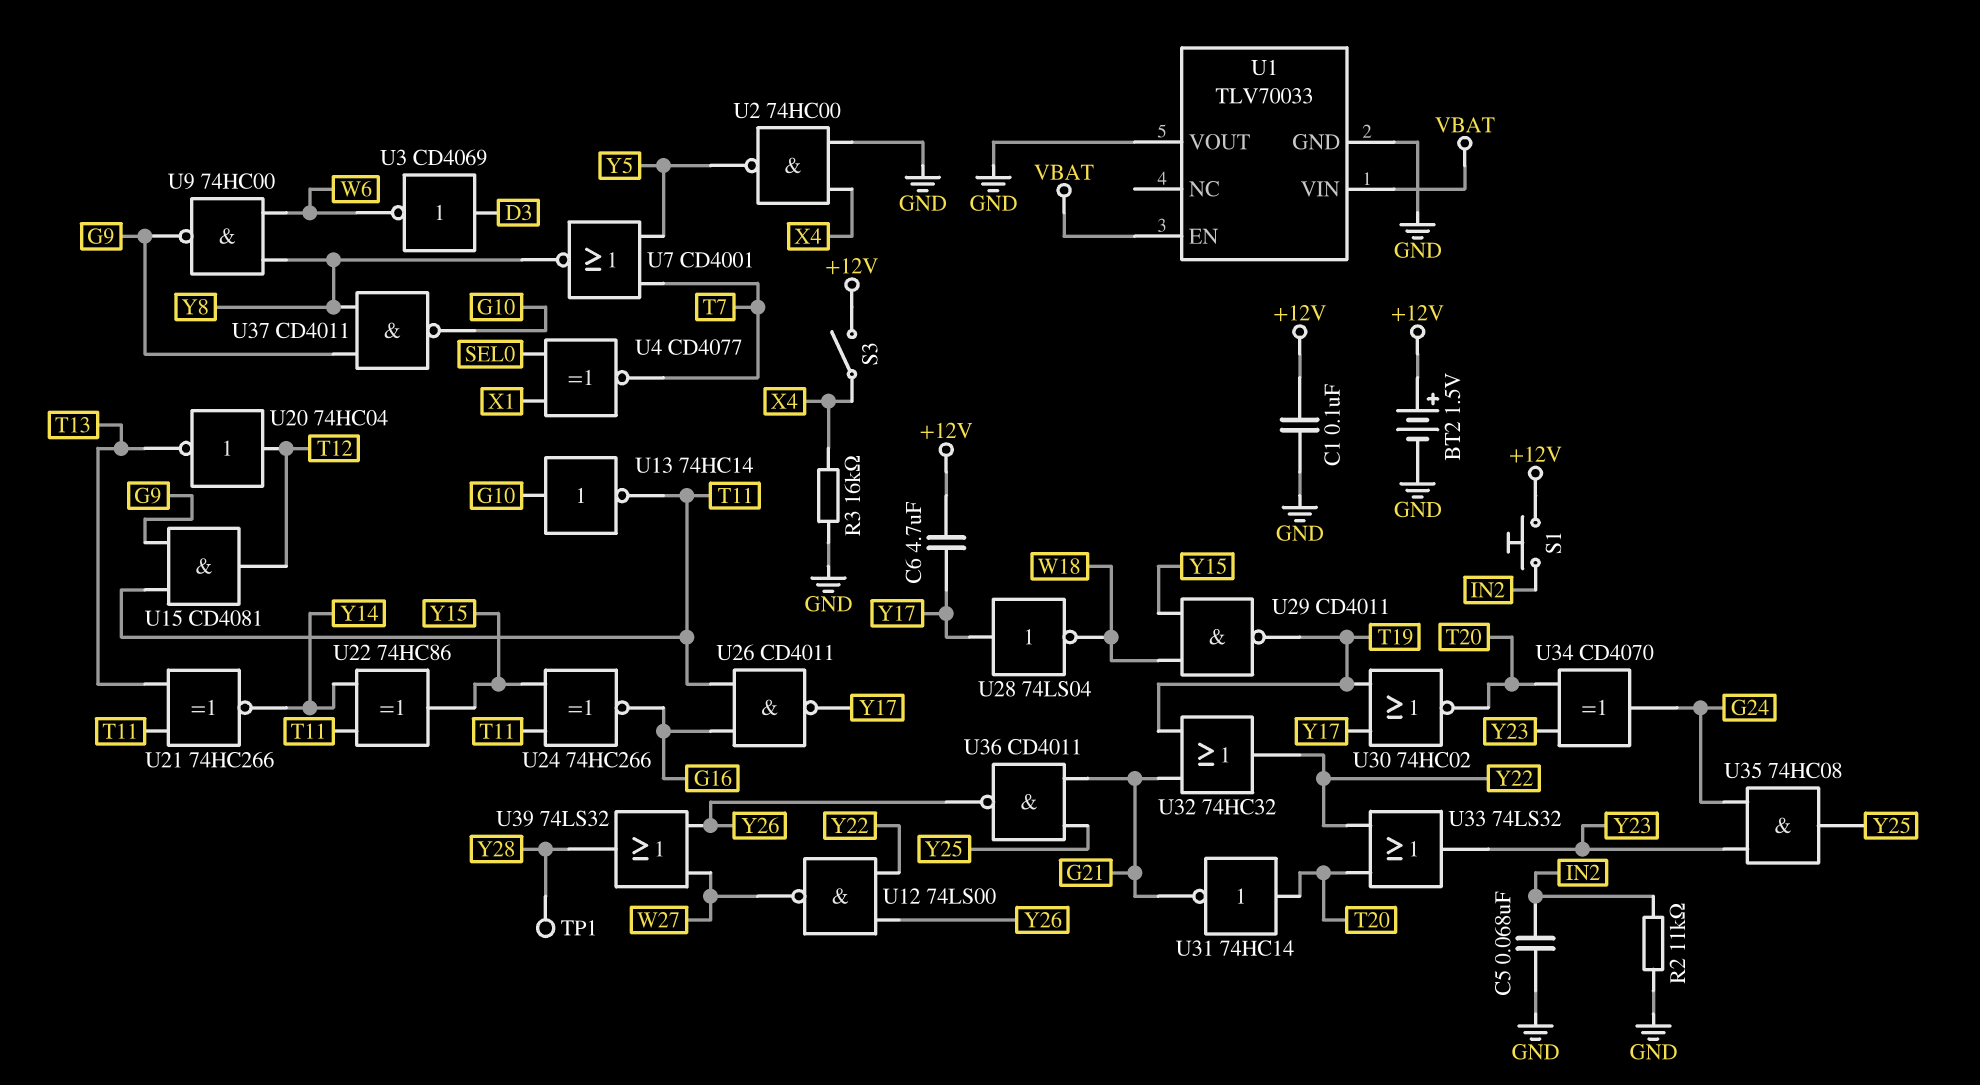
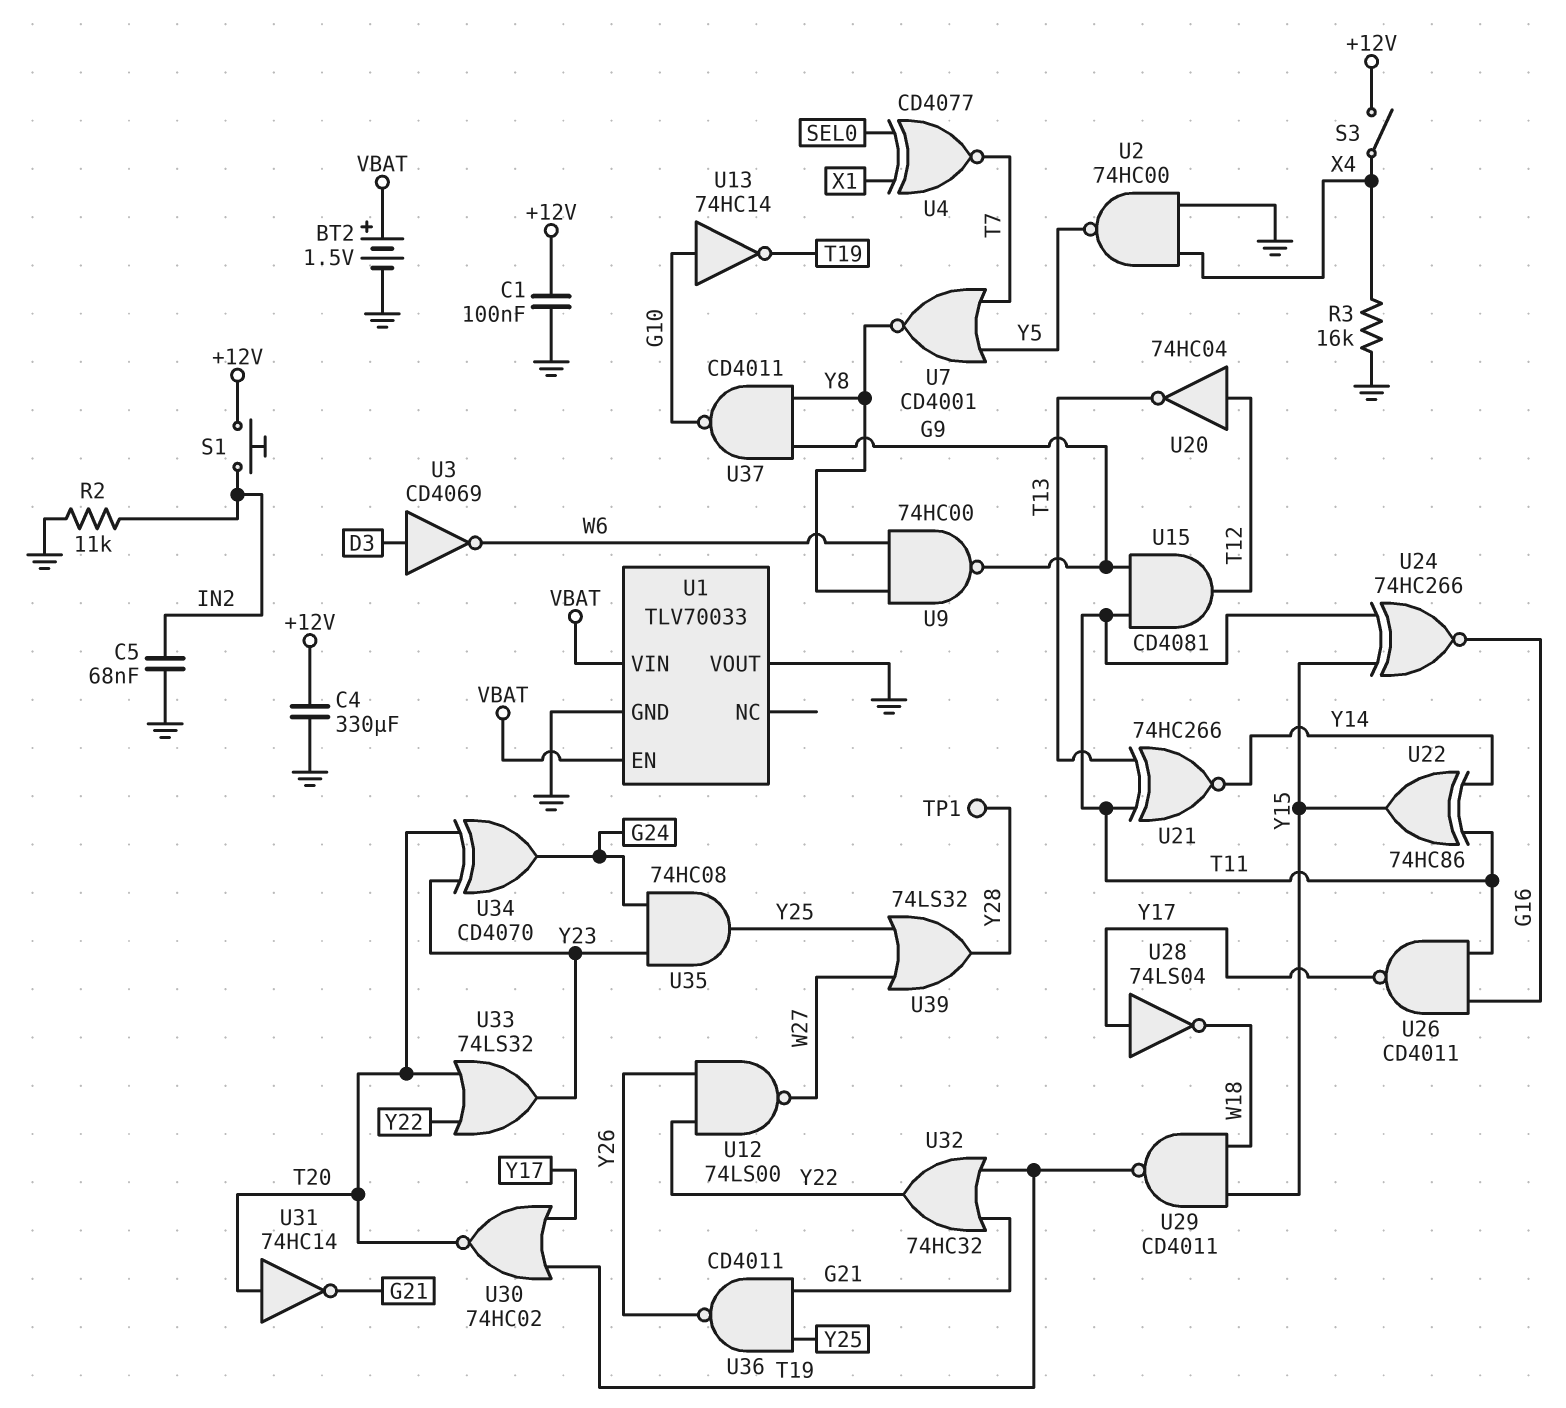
BT2: 1.5V (plus +12V, minus GND) -> 1.5V (plus VBAT, minus GND)
C4: none -> 330uF (+12V, GND)
C6: 4.7uF (+12V, Y17) -> none
U13: NOT 74HC14 (in G10, out T11) -> NOT 74HC14 (in G10, out T19)
U39: OR 74LS32 (in W27, in Y26, out Y28) -> OR 74LS32 (in W27, in Y25, out Y28)

